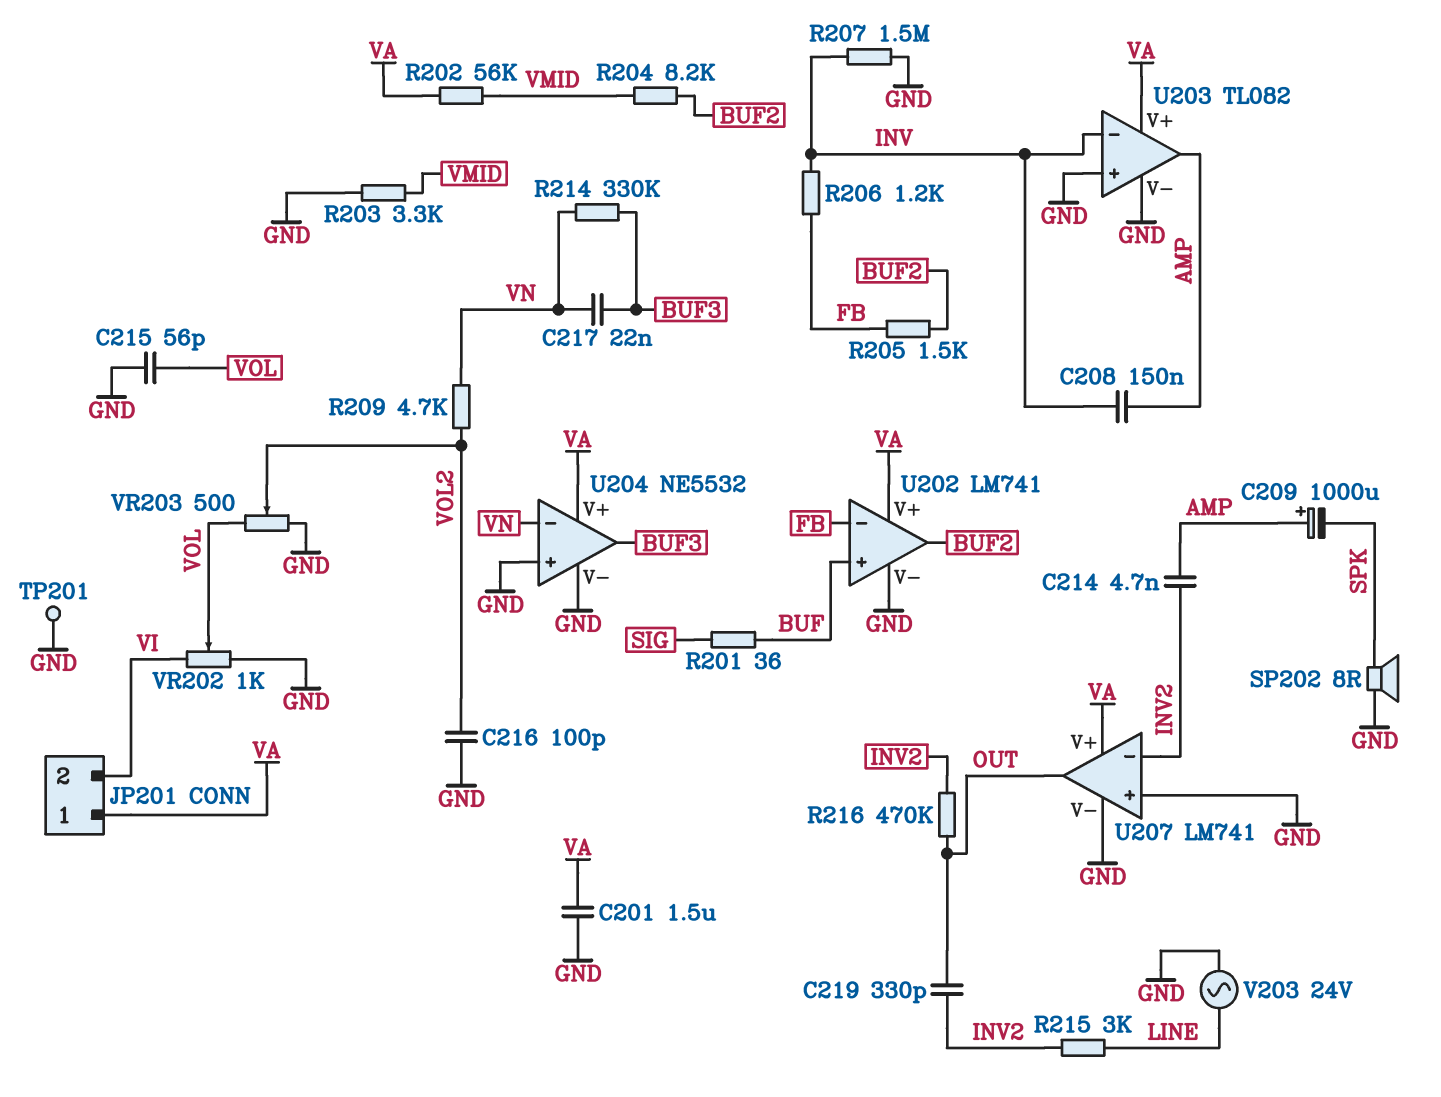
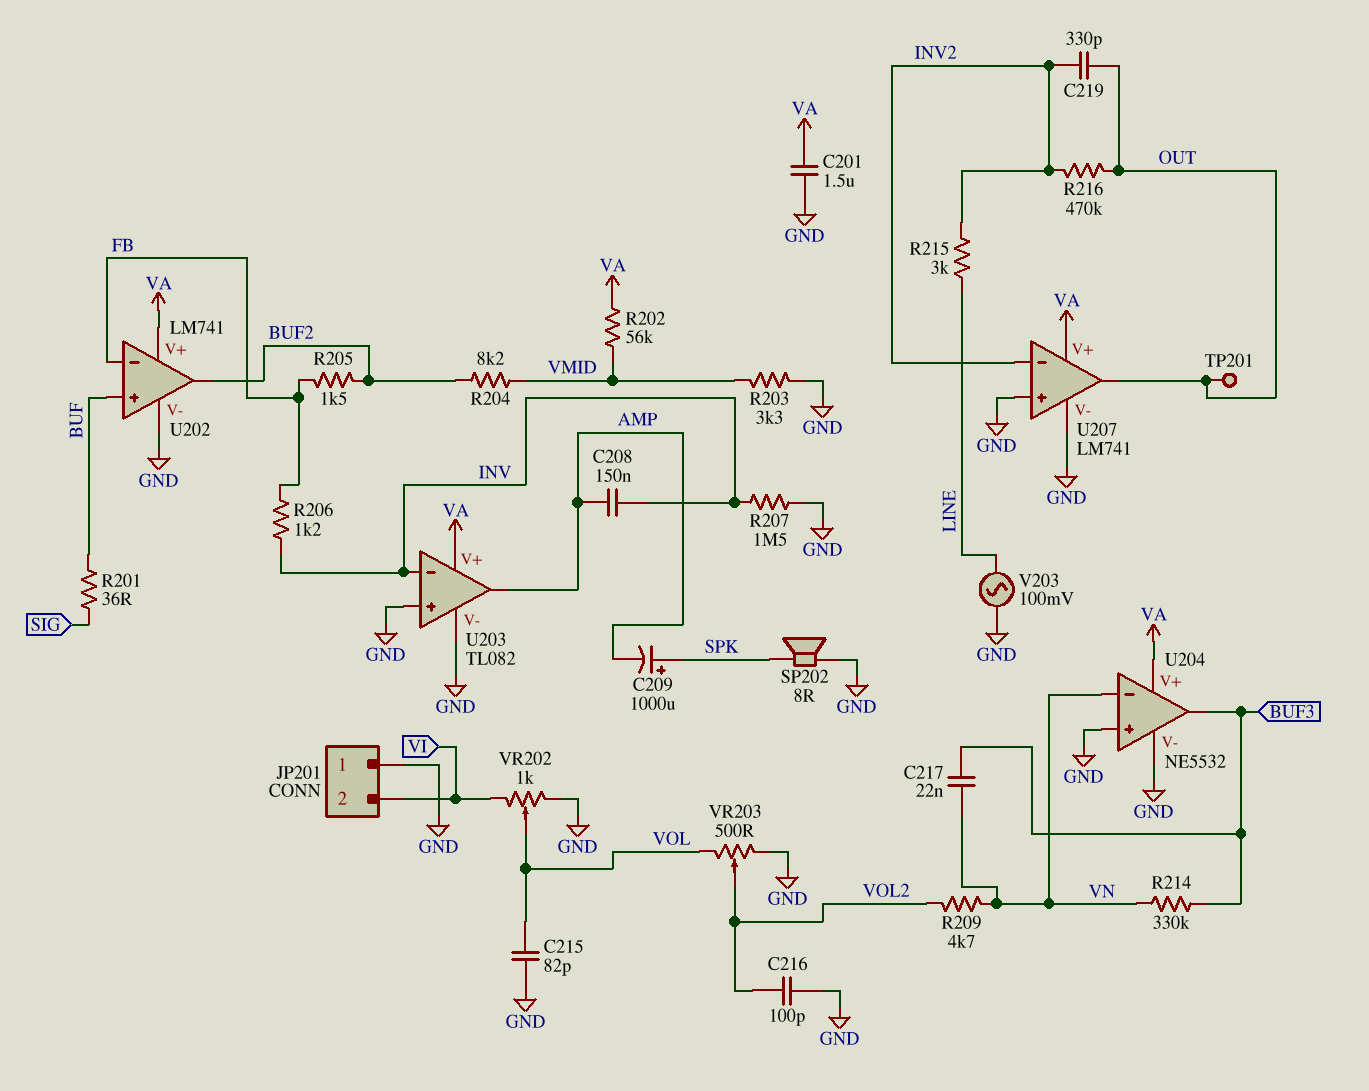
C209: 1000uF (plus AMP, minus SPK) -> 1000uF (plus SPK, minus AMP)
C214: 4.7nF (AMP, INV2) -> none
C215: 56pF (GND, VOL) -> 82pF (GND, VOL)
JP201 pin 1: VA -> GND
TP201: test point (GND) -> test point (OUT)
V203: AC 24V (GND, LINE) -> AC 100mV (GND, LINE)

